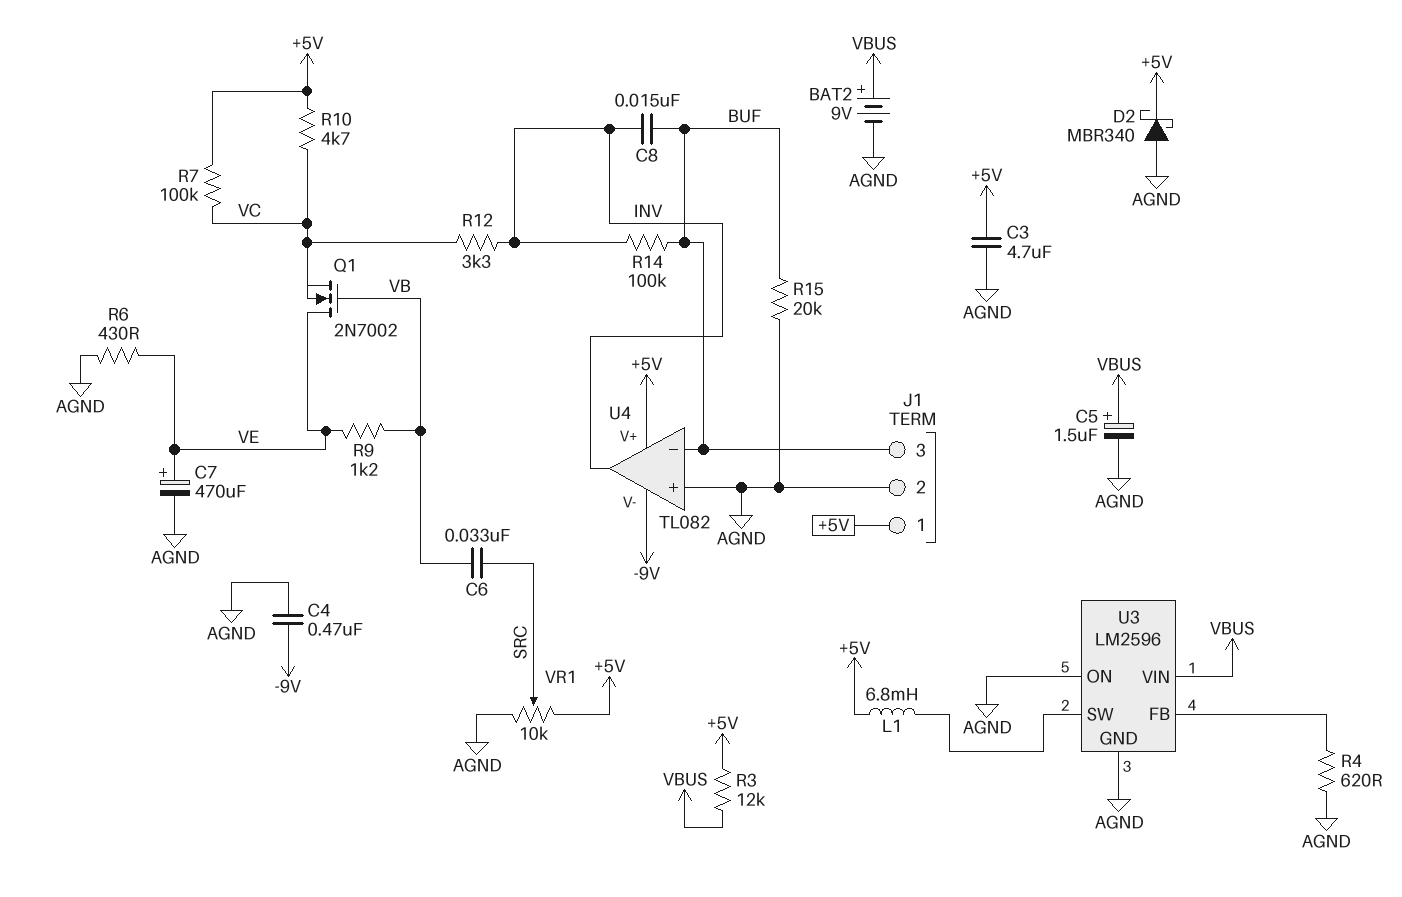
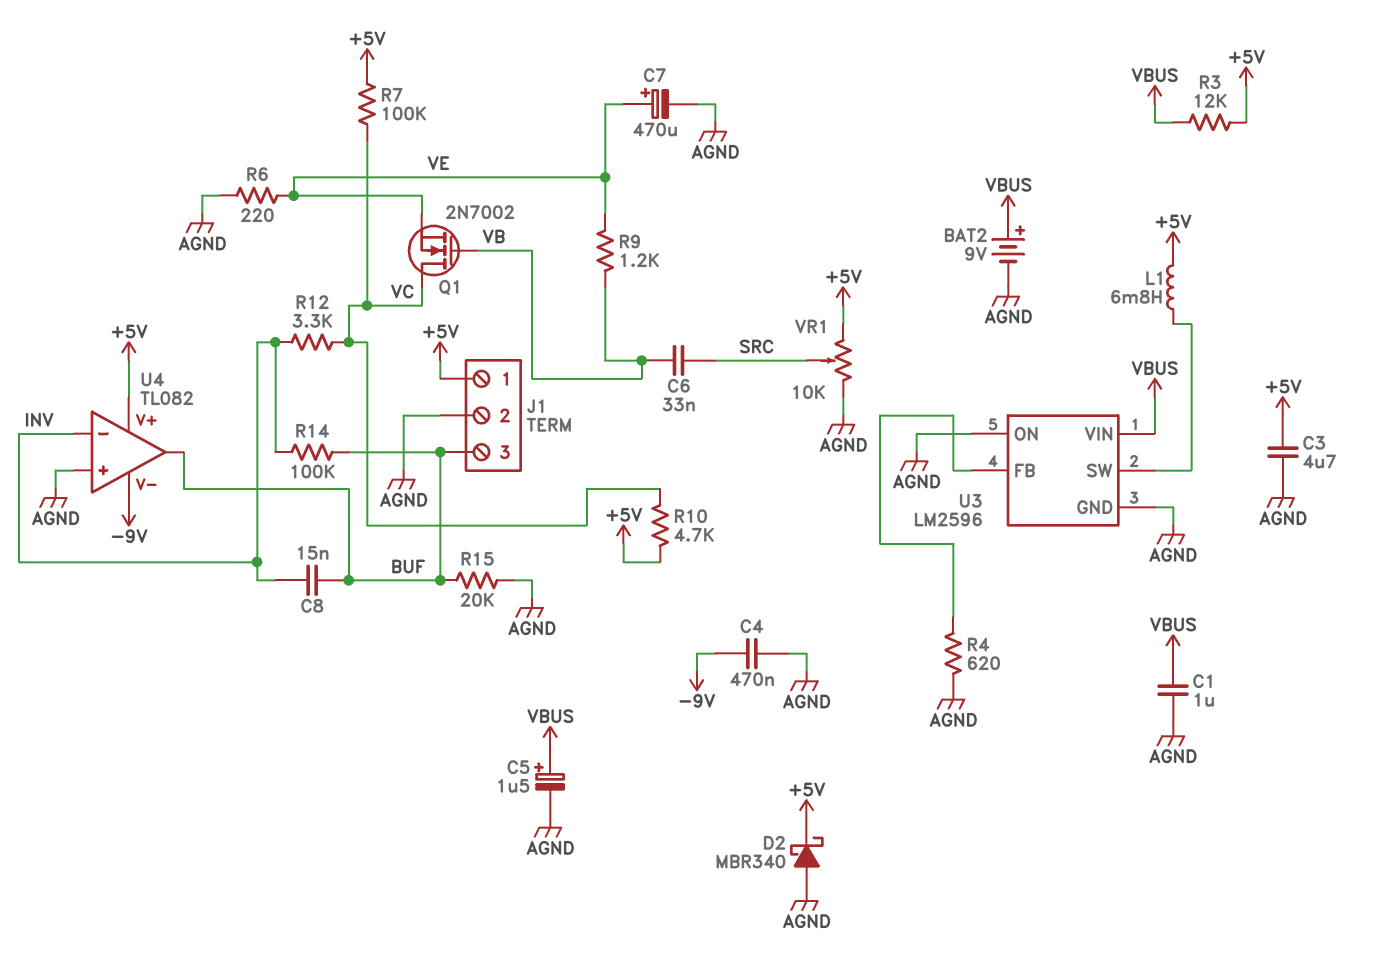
C1: none -> 1uF (AGND, VBUS)
Q1: NMOS 2N7002 (G VB, D VE, S VC) -> NMOS 2N7002 (G VB, D VC, S VE)
R6: 430 (AGND, VE) -> 220 (AGND, VE)
U4 pin in-: BUF -> INV
U4 pin out: INV -> BUF

